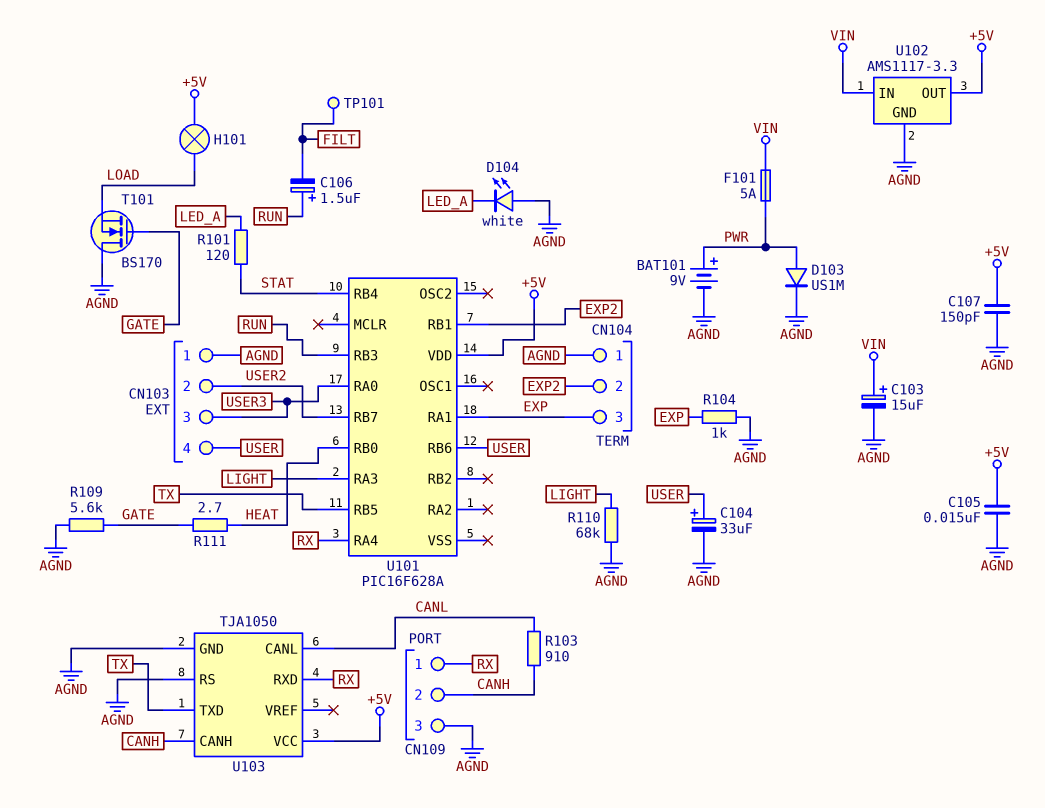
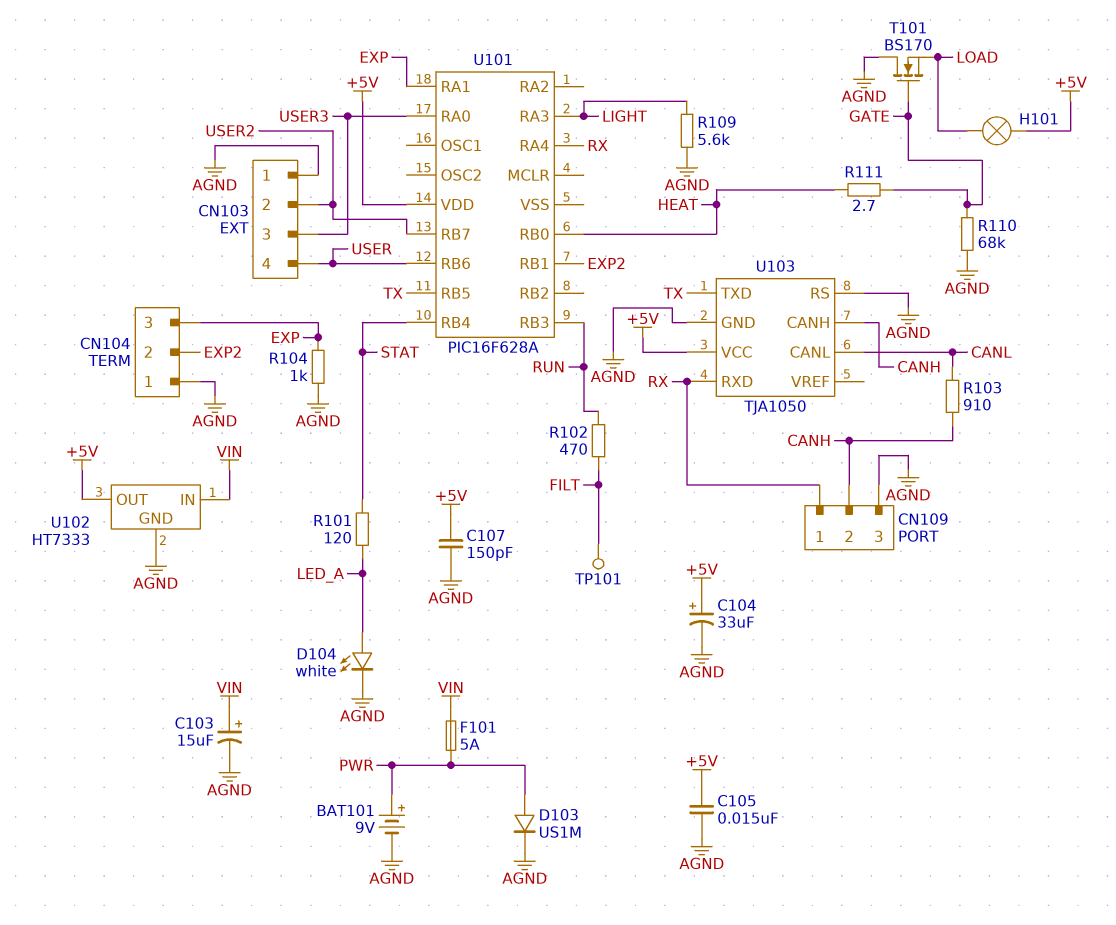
C104: 33uF (plus USER, minus AGND) -> 33uF (plus +5V, minus AGND)
C106: 1.5uF (plus RUN, minus FILT) -> none
D104: LED white (A AGND, K LED_A) -> LED white (A LED_A, K AGND)
R102: none -> 470 (FILT, RUN)
R109: 5.6k (AGND, GATE) -> 5.6k (AGND, LIGHT)
R110: 68k (AGND, LIGHT) -> 68k (AGND, GATE)
U102: AMS1117-3.3 -> HT7333

